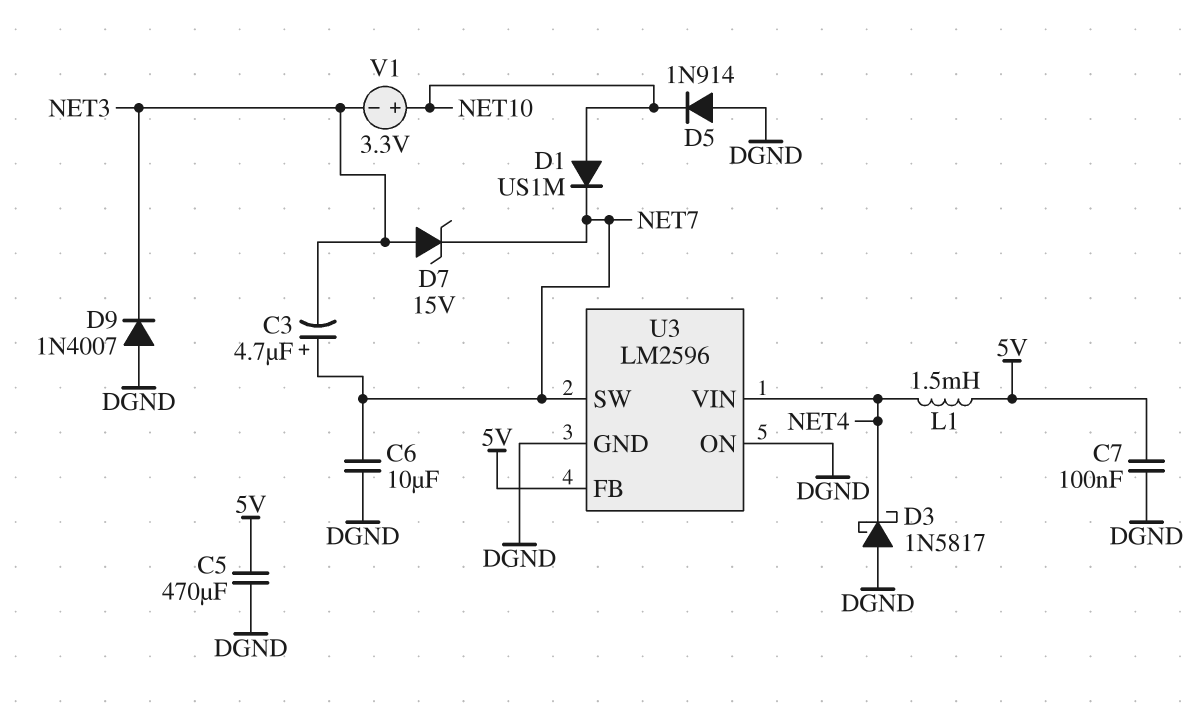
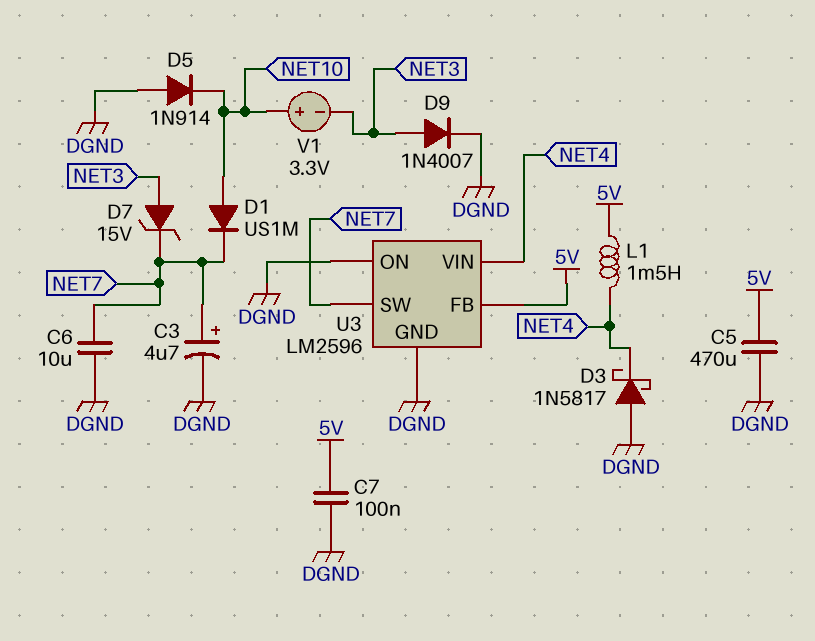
C3: 4.7uF (plus NET7, minus NET3) -> 4.7uF (plus NET7, minus DGND)
D9: diode 1N4007 (A DGND, K NET3) -> diode 1N4007 (A NET3, K DGND)

